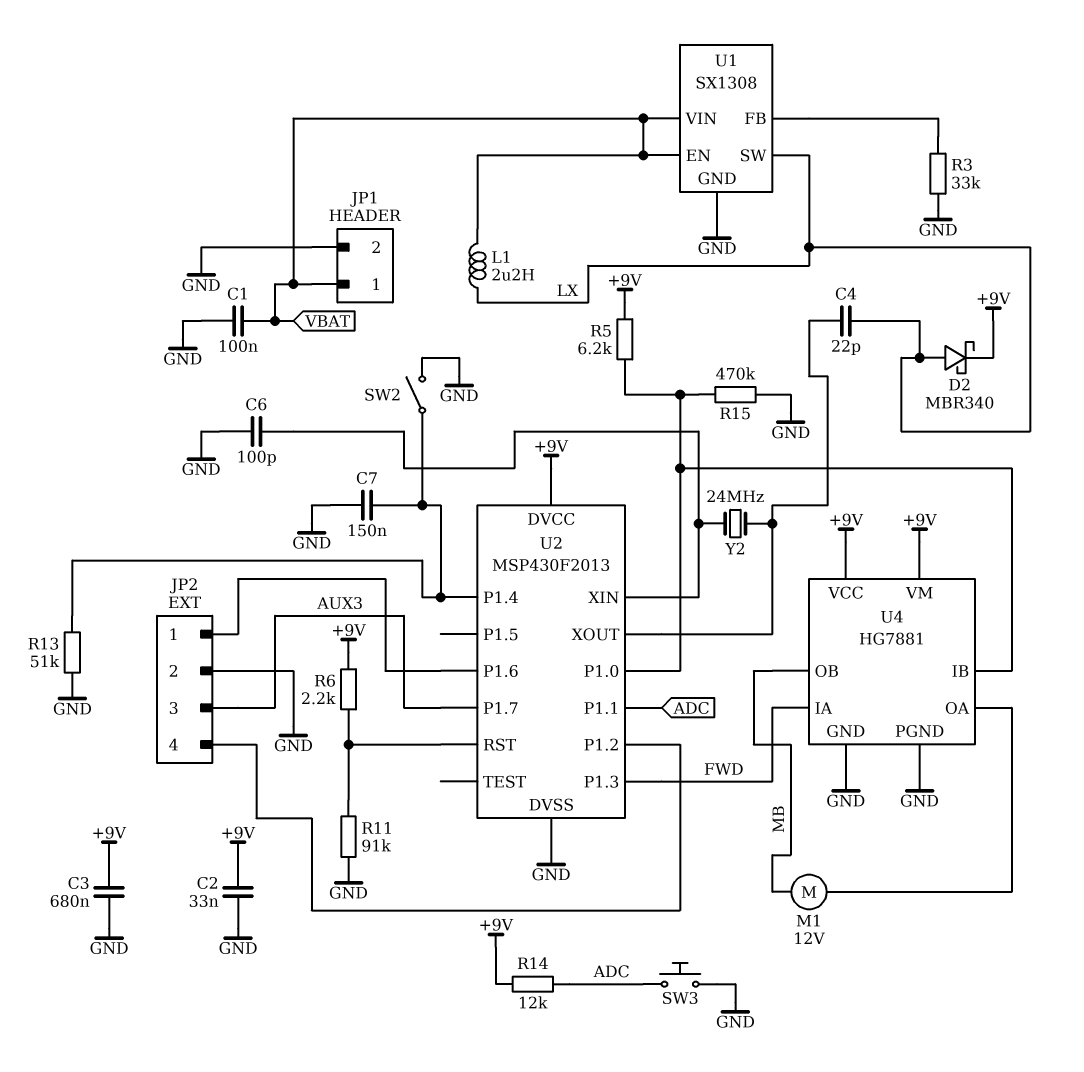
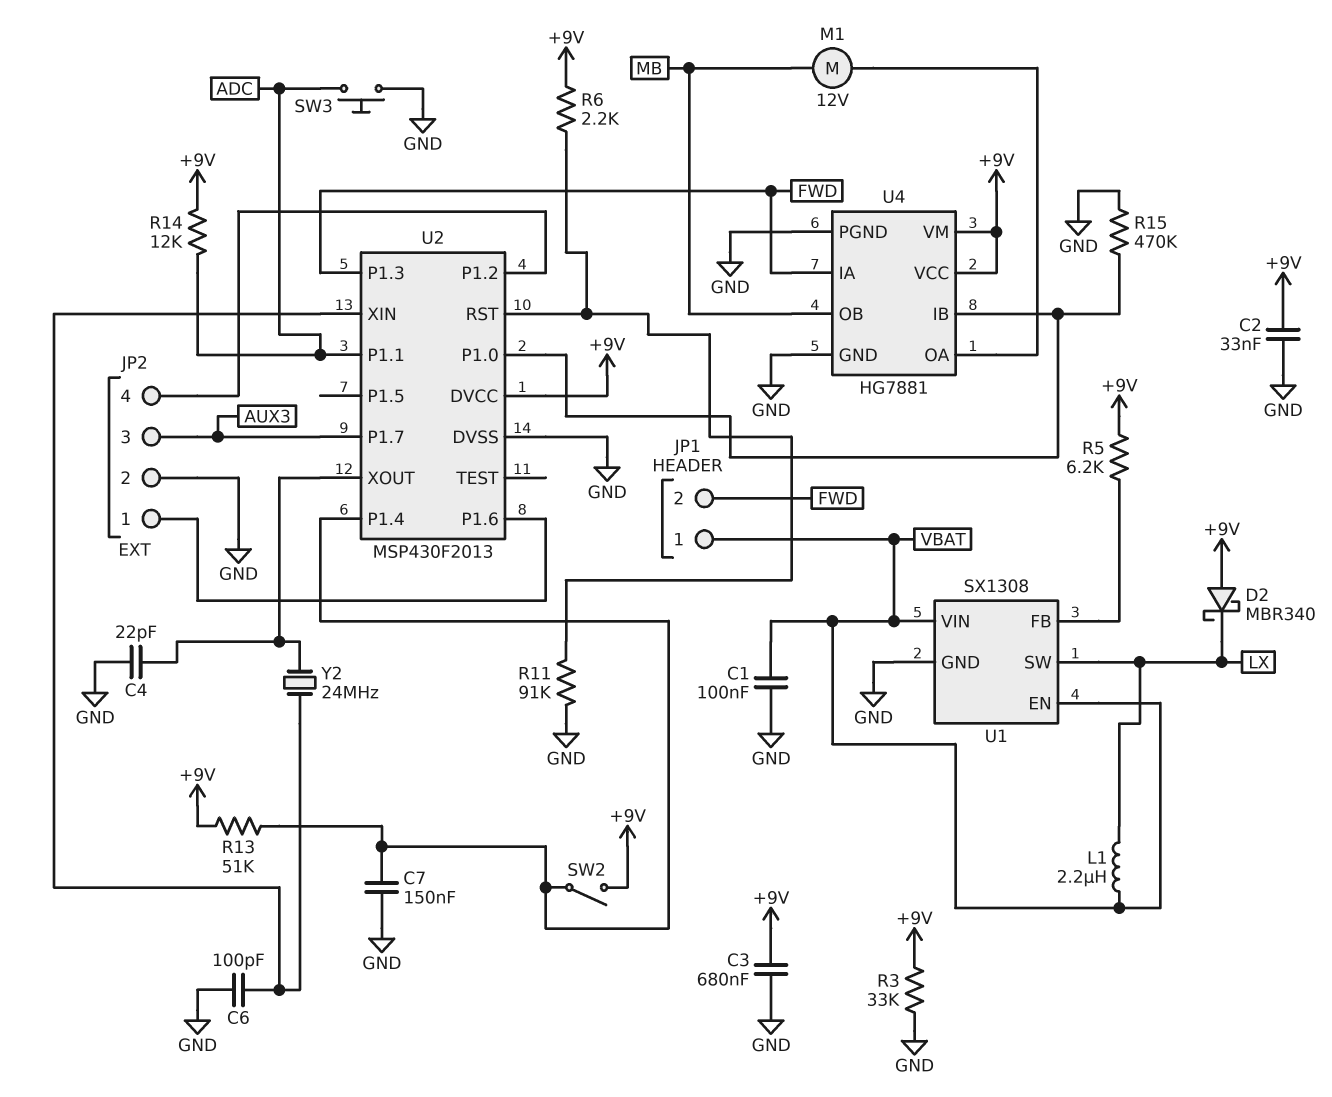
C4: 22pF (LX, U2/XOUT) -> 22pF (GND, U2/XOUT)
D2: schottky MBR340 (A LX, K +9V) -> schottky MBR340 (A +9V, K LX)
JP1 pin 2: GND -> FWD
R3: 33k (GND, U1/FB) -> 33k (+9V, GND)
R5: 6.2k (+9V, U2/P1.0) -> 6.2k (+9V, U1/FB)
R13: 51k (GND, U2/P1.4) -> 51k (+9V, U2/P1.4)
SW2: switch (GND, U2/P1.4) -> switch (+9V, U2/P1.4)

